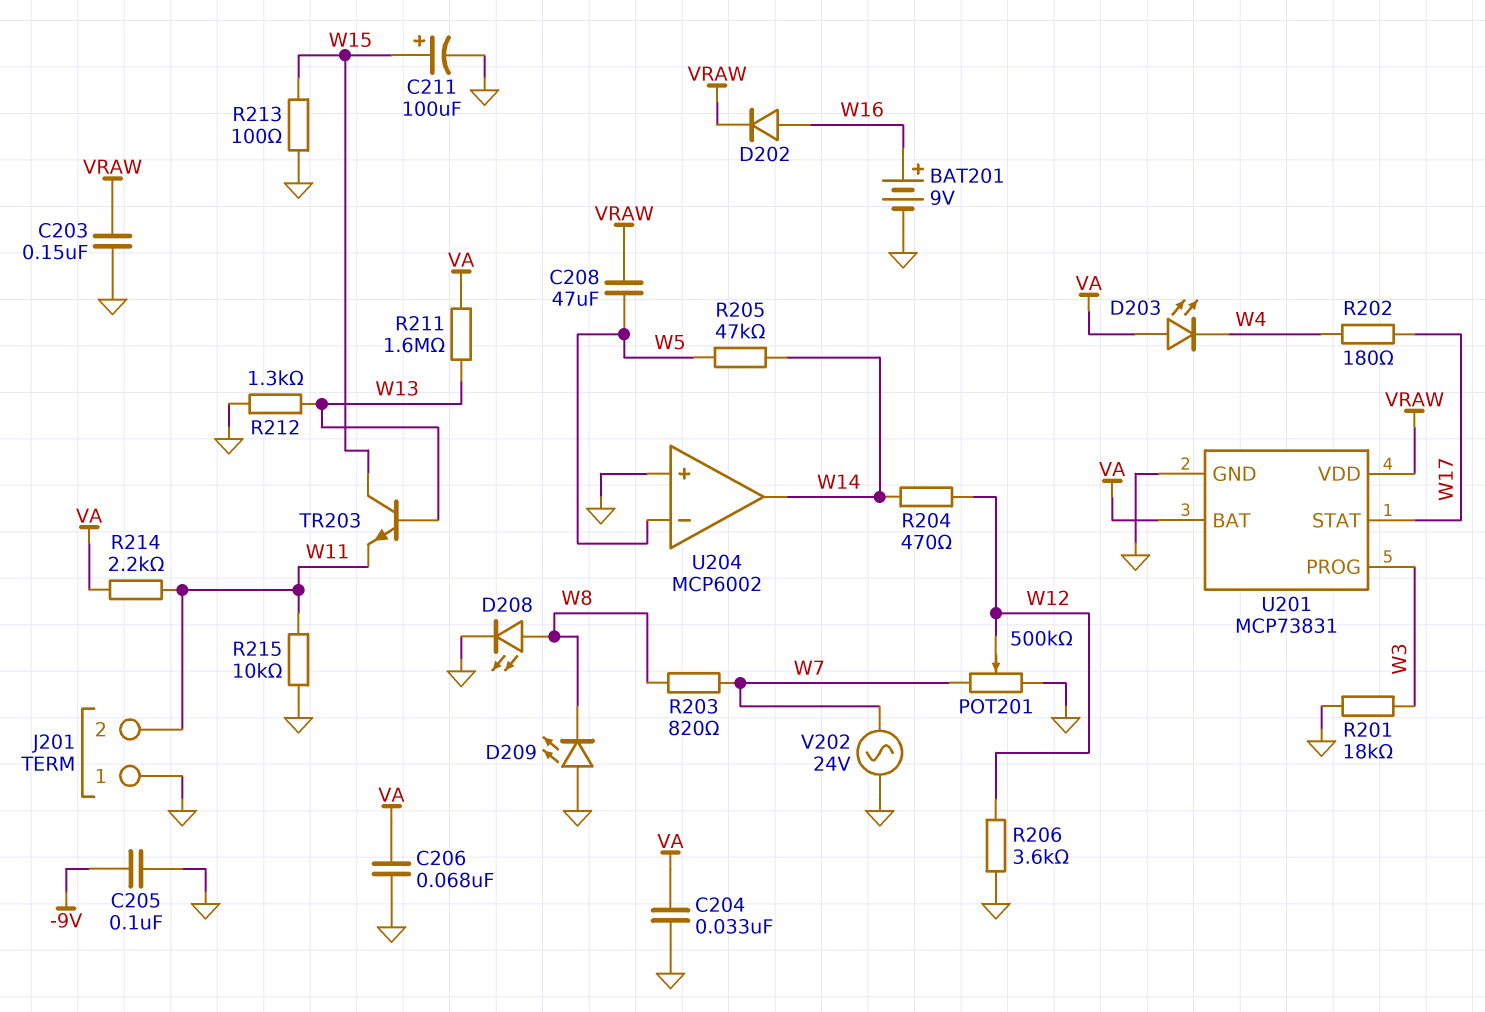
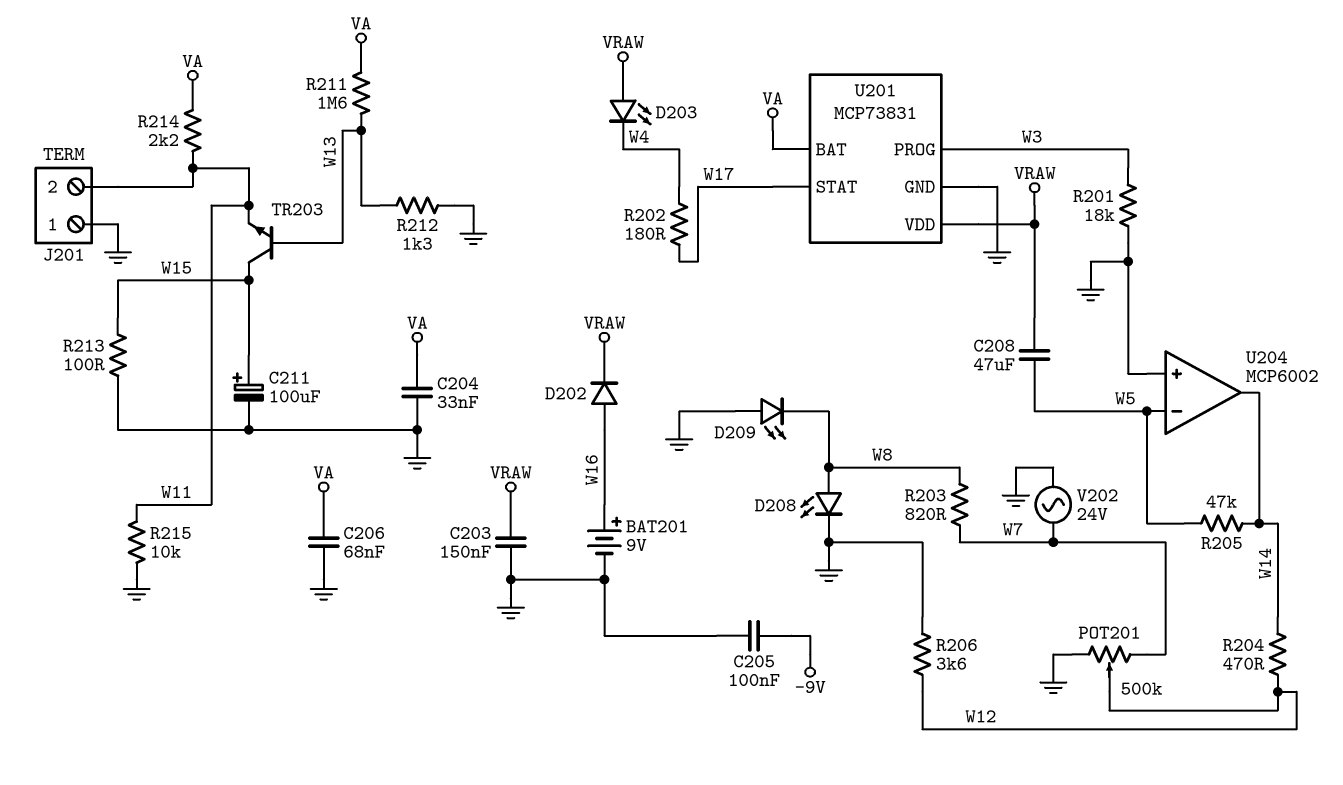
D203: LED (A VA, K W4) -> LED (A VRAW, K W4)

